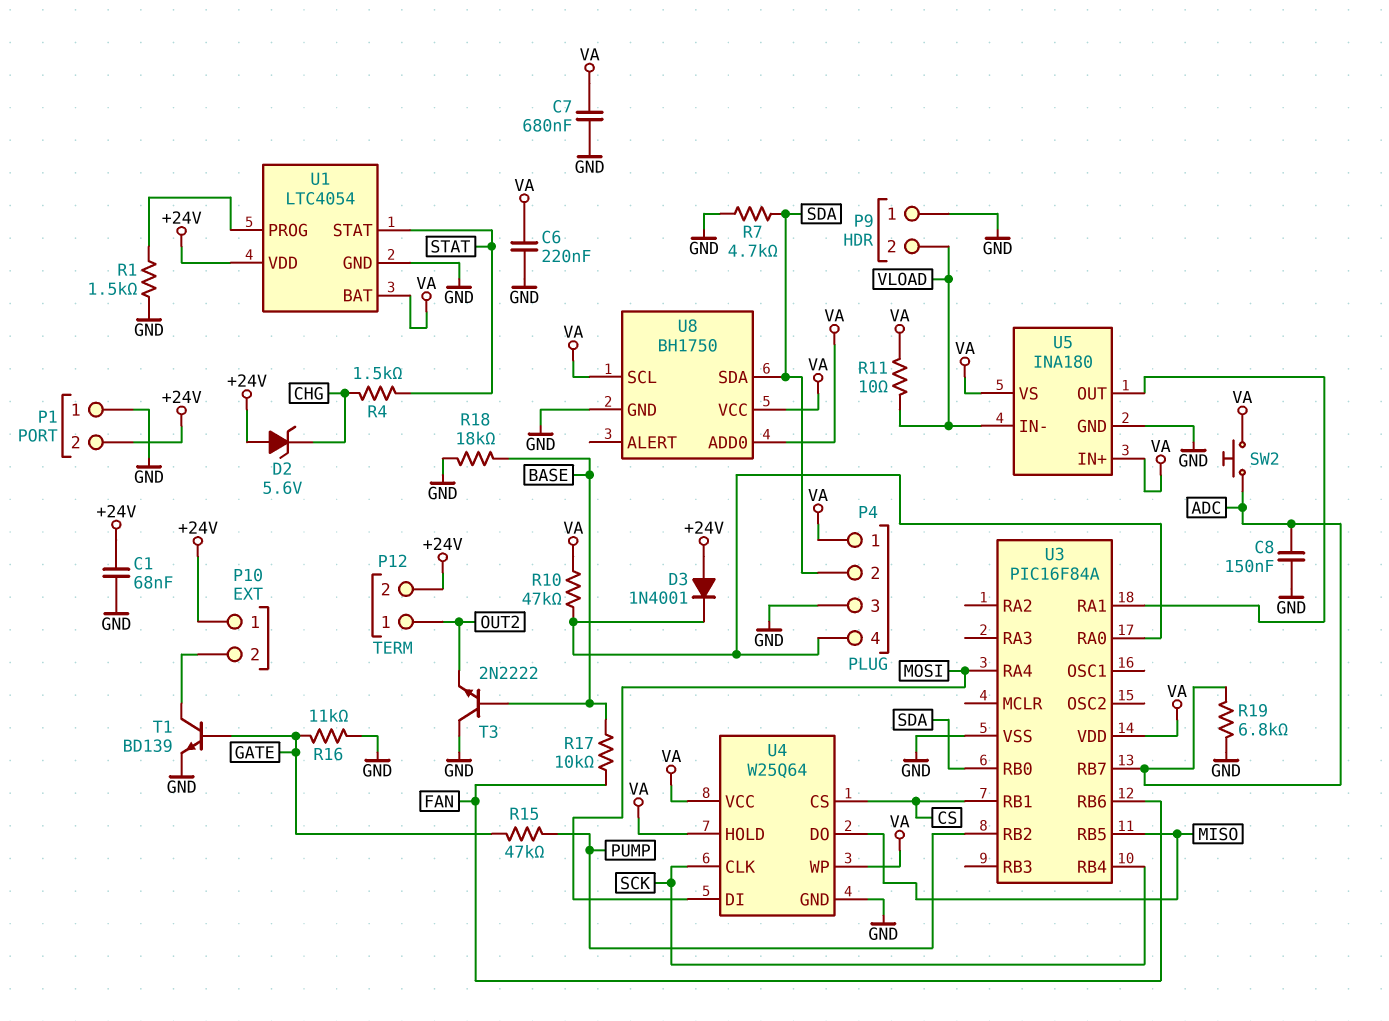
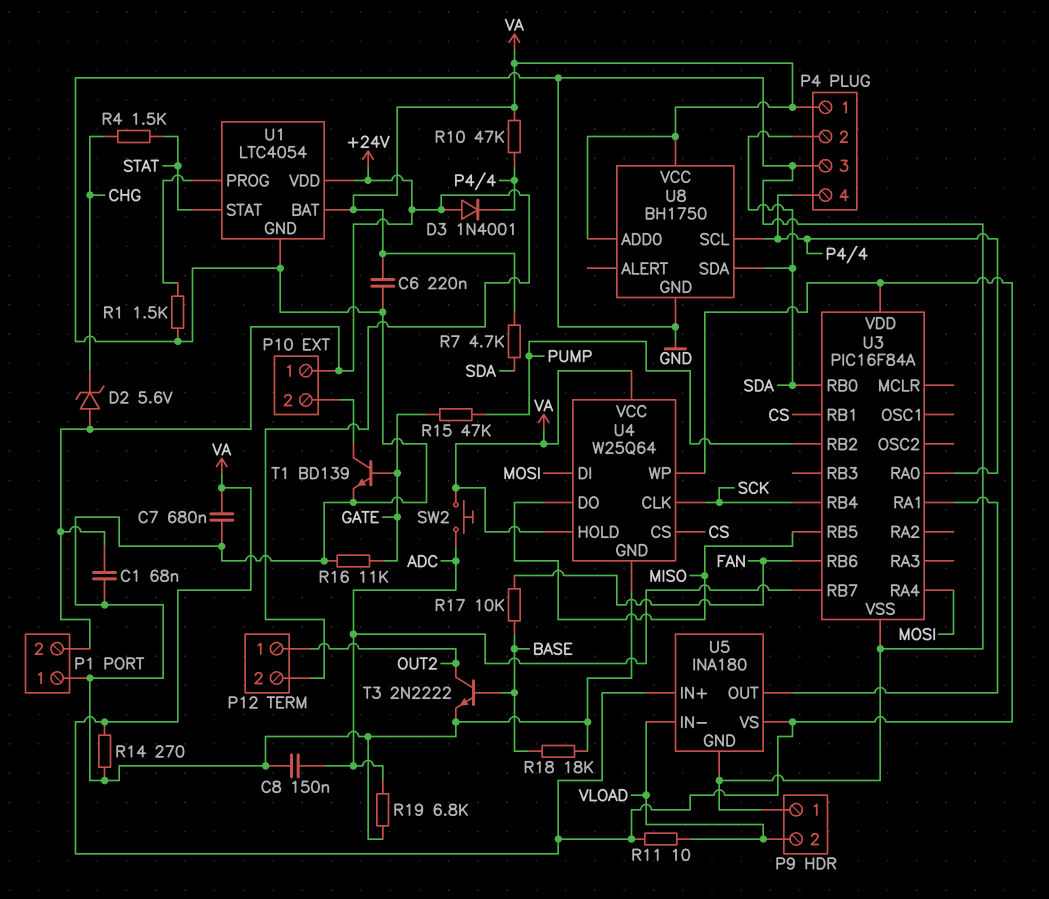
R7: 4.7k (GND, SDA) -> 4.7k (SDA, VA)
R14: none -> 270 (GND, VA)
T3: NPN 2N2222 (B BASE, C GND, E OUT2) -> NPN 2N2222 (B BASE, C OUT2, E GND)
U8 pin SCL: VA -> P4/4

